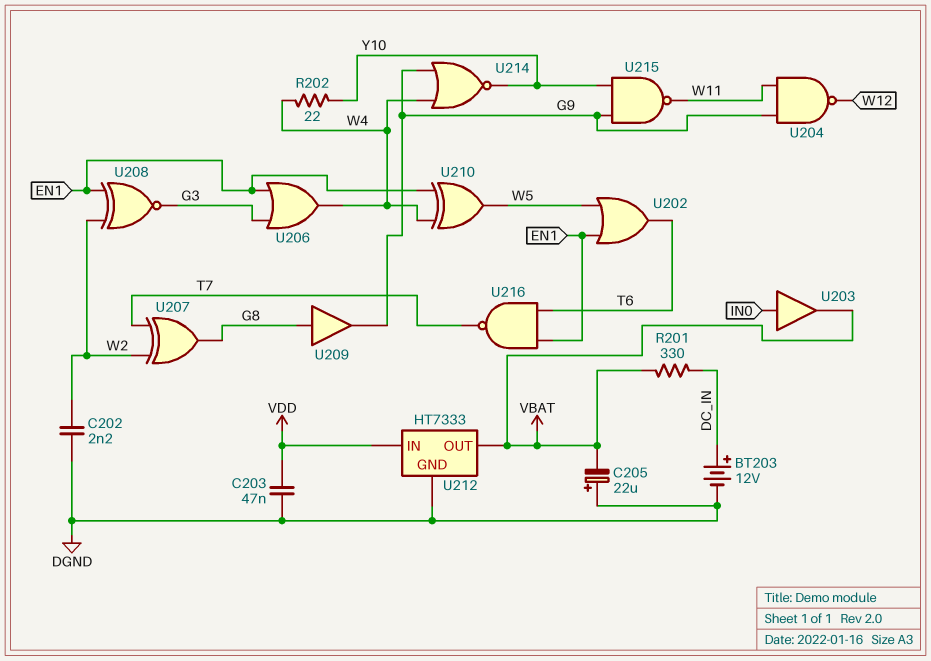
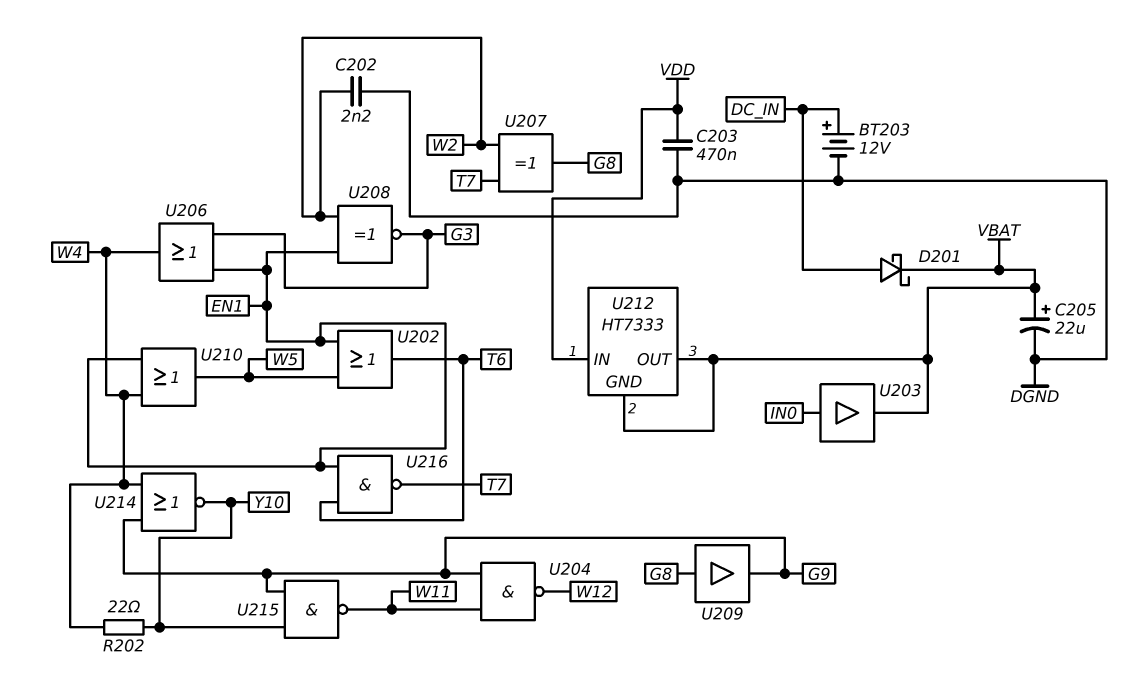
C203: 47nF (DGND, VDD) -> 470nF (DGND, VDD)
C205: 22uF (plus DGND, minus VBAT) -> 22uF (plus VBAT, minus DGND)
D201: none -> schottky (A DC_IN, K VBAT)
R201: 330 (DC_IN, VBAT) -> none
U210: XOR (in EN1, in W4, out W5) -> OR (in EN1, in W4, out W5)
U212 pin GND: DGND -> VBAT

